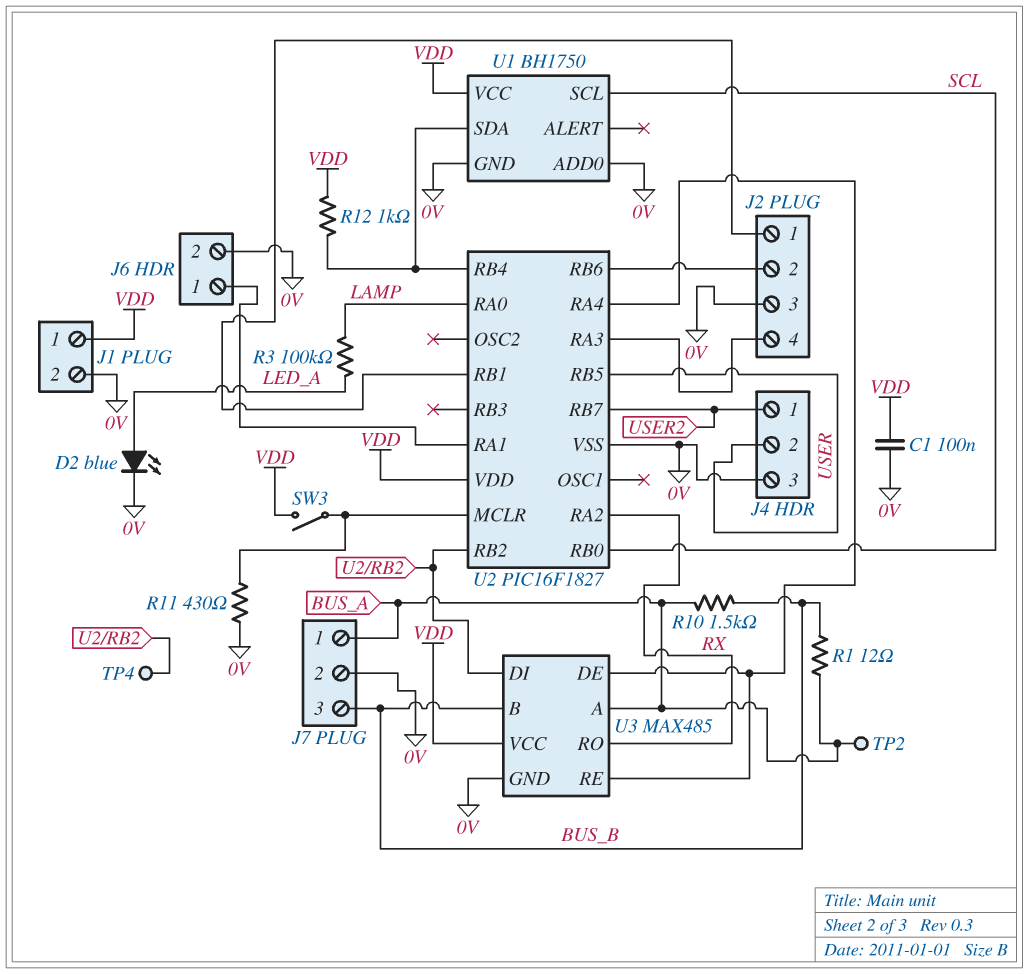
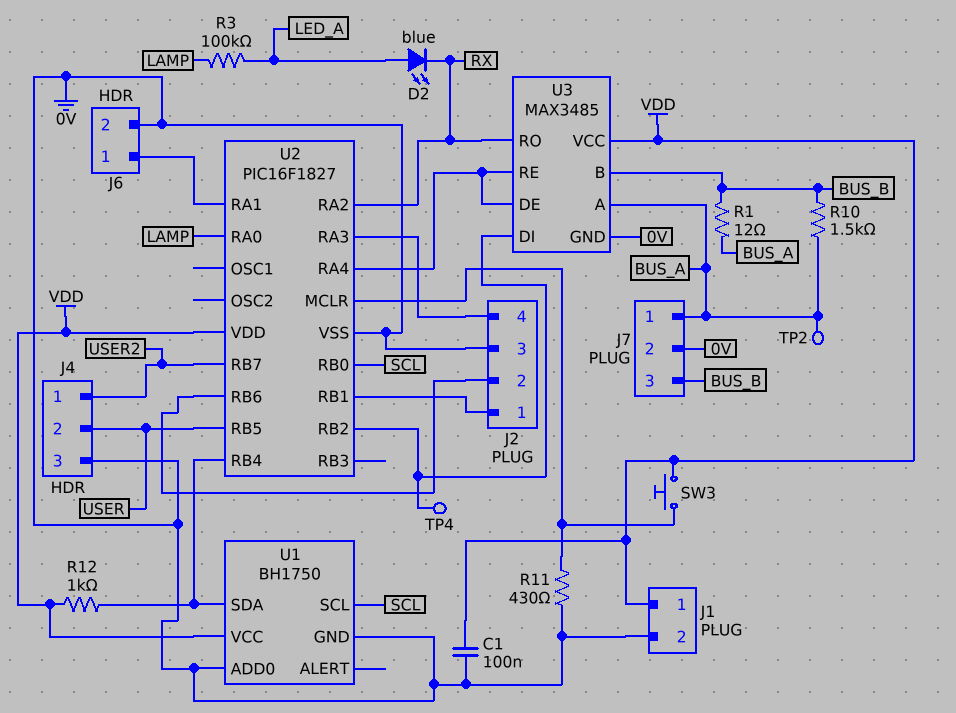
D2: LED blue (A LED_A, K 0V) -> LED blue (A LED_A, K RX)
SW3: switch (U2/MCLR, VDD) -> button (U2/MCLR, VDD)
U3: MAX485 -> MAX3485

